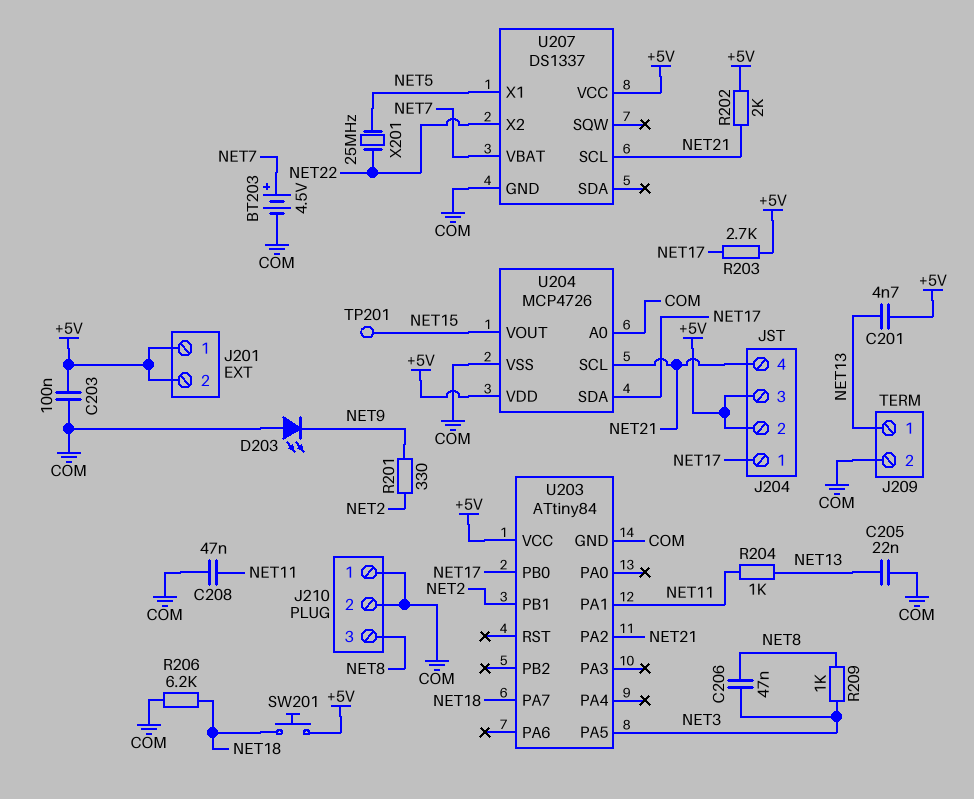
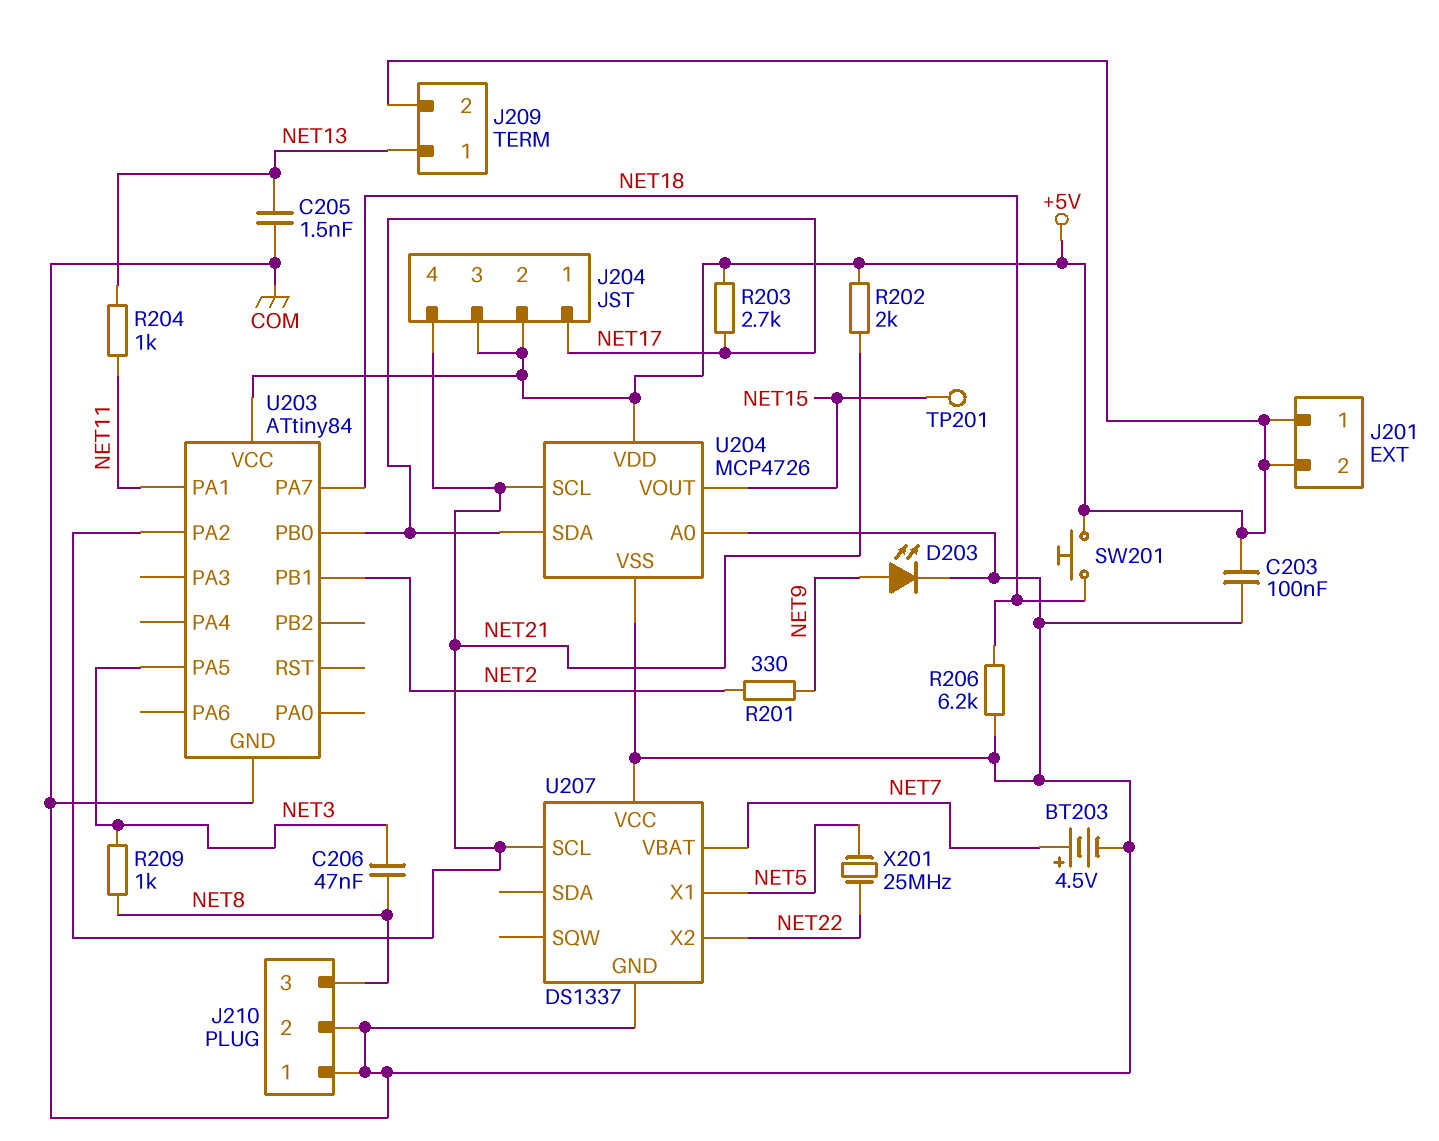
C201: 4.7nF (+5V, NET13) -> none
C205: 22nF (COM, NET13) -> 1.5nF (COM, NET13)
C208: 47nF (COM, NET11) -> none
D203: LED (A COM, K NET9) -> LED (A NET9, K COM)
J209 pin 2: COM -> +5V
U207 pin VCC: +5V -> COM

